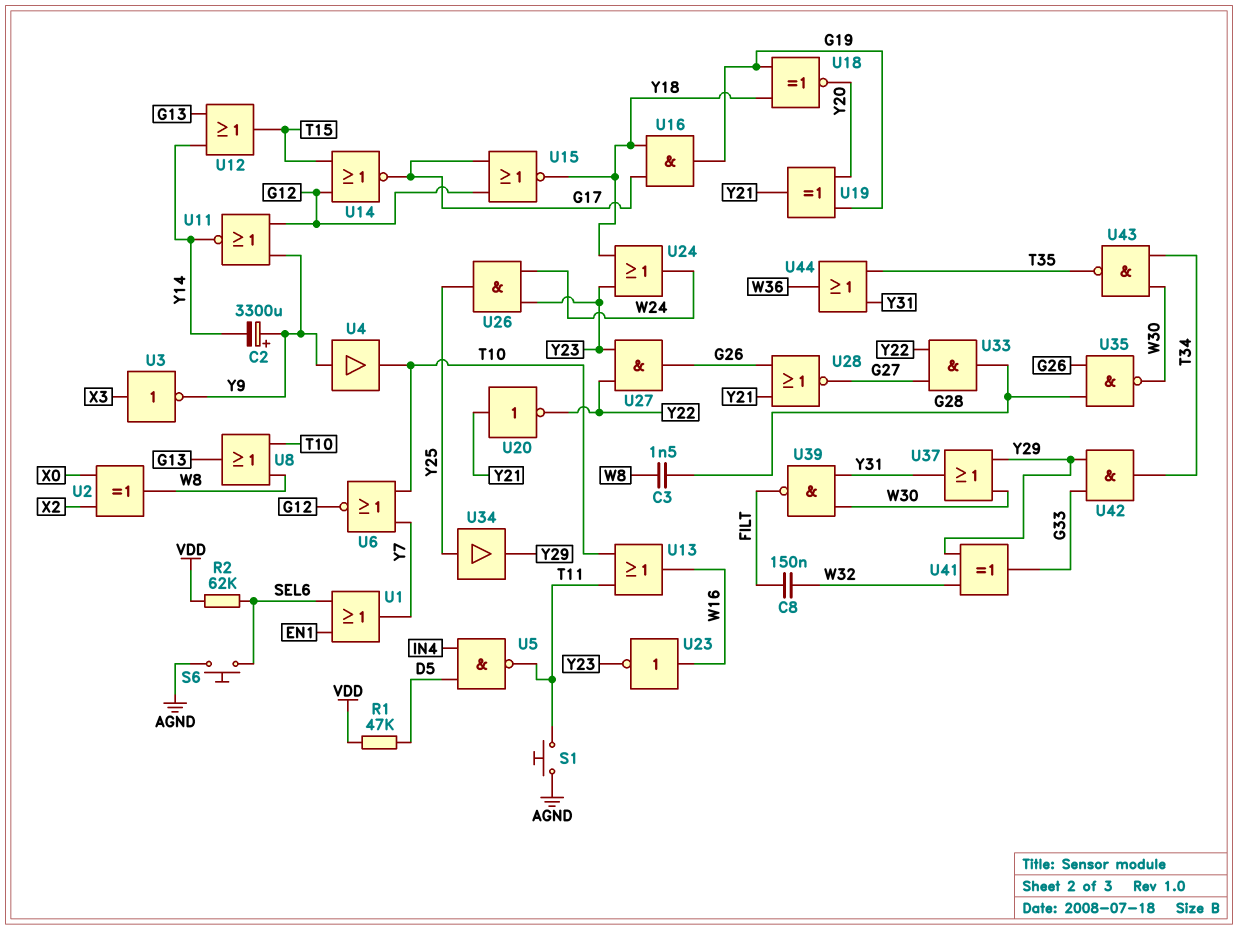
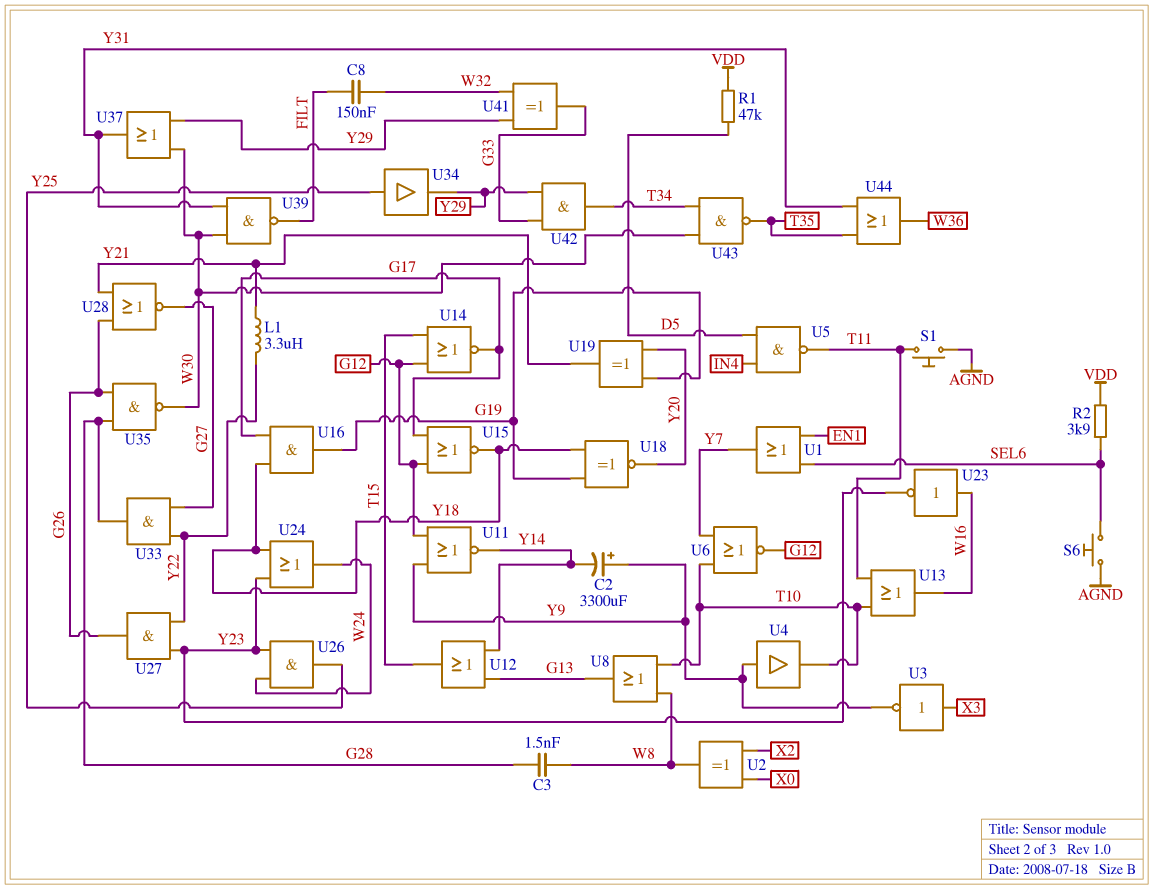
L1: none -> 3.3uH (Y21, Y22)
R2: 62k (SEL6, VDD) -> 3.9k (SEL6, VDD)
U20: NOT (in Y21, out Y22) -> none

